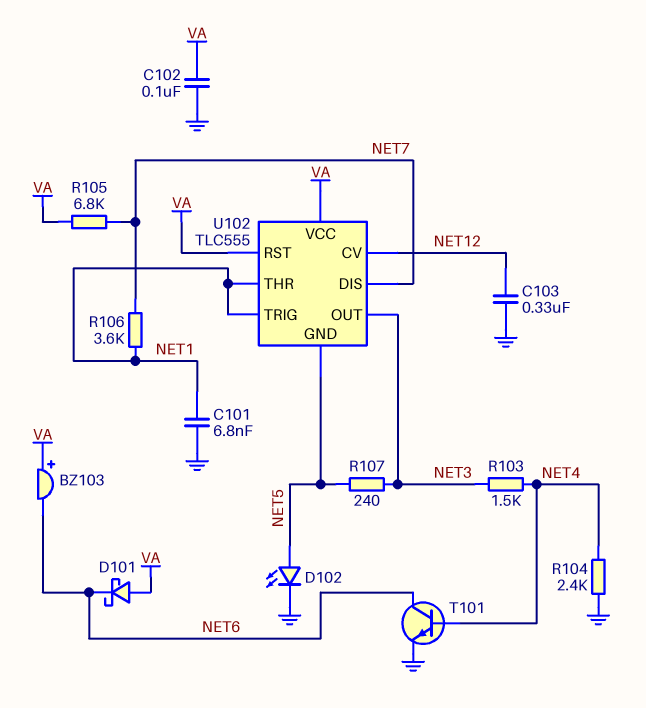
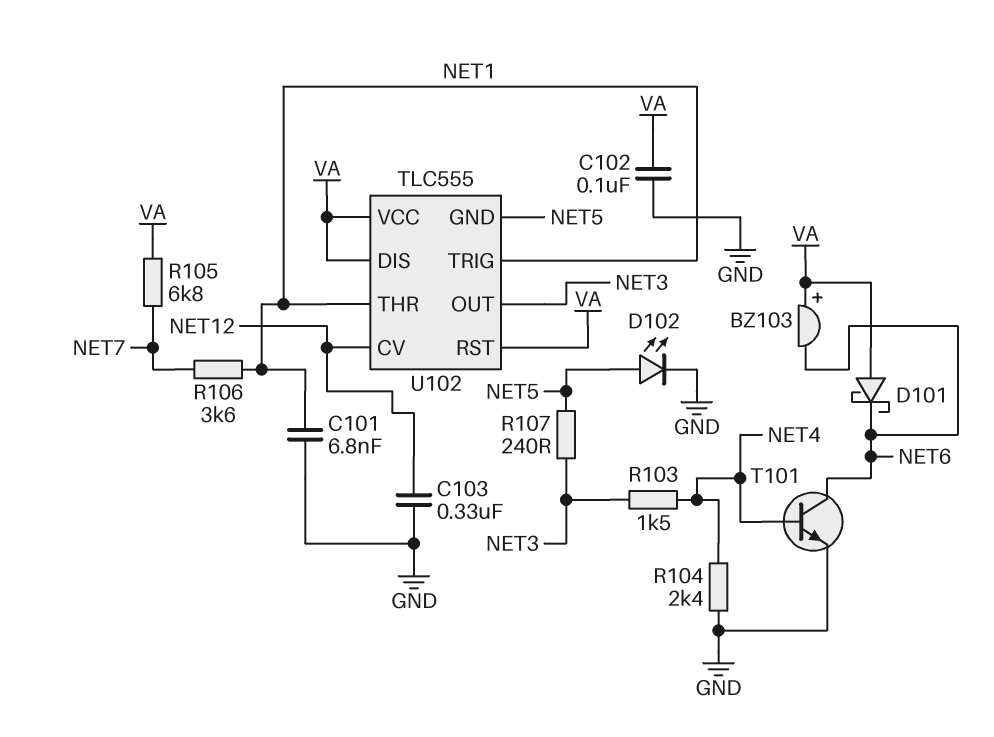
U102 pin DIS: NET7 -> VA

